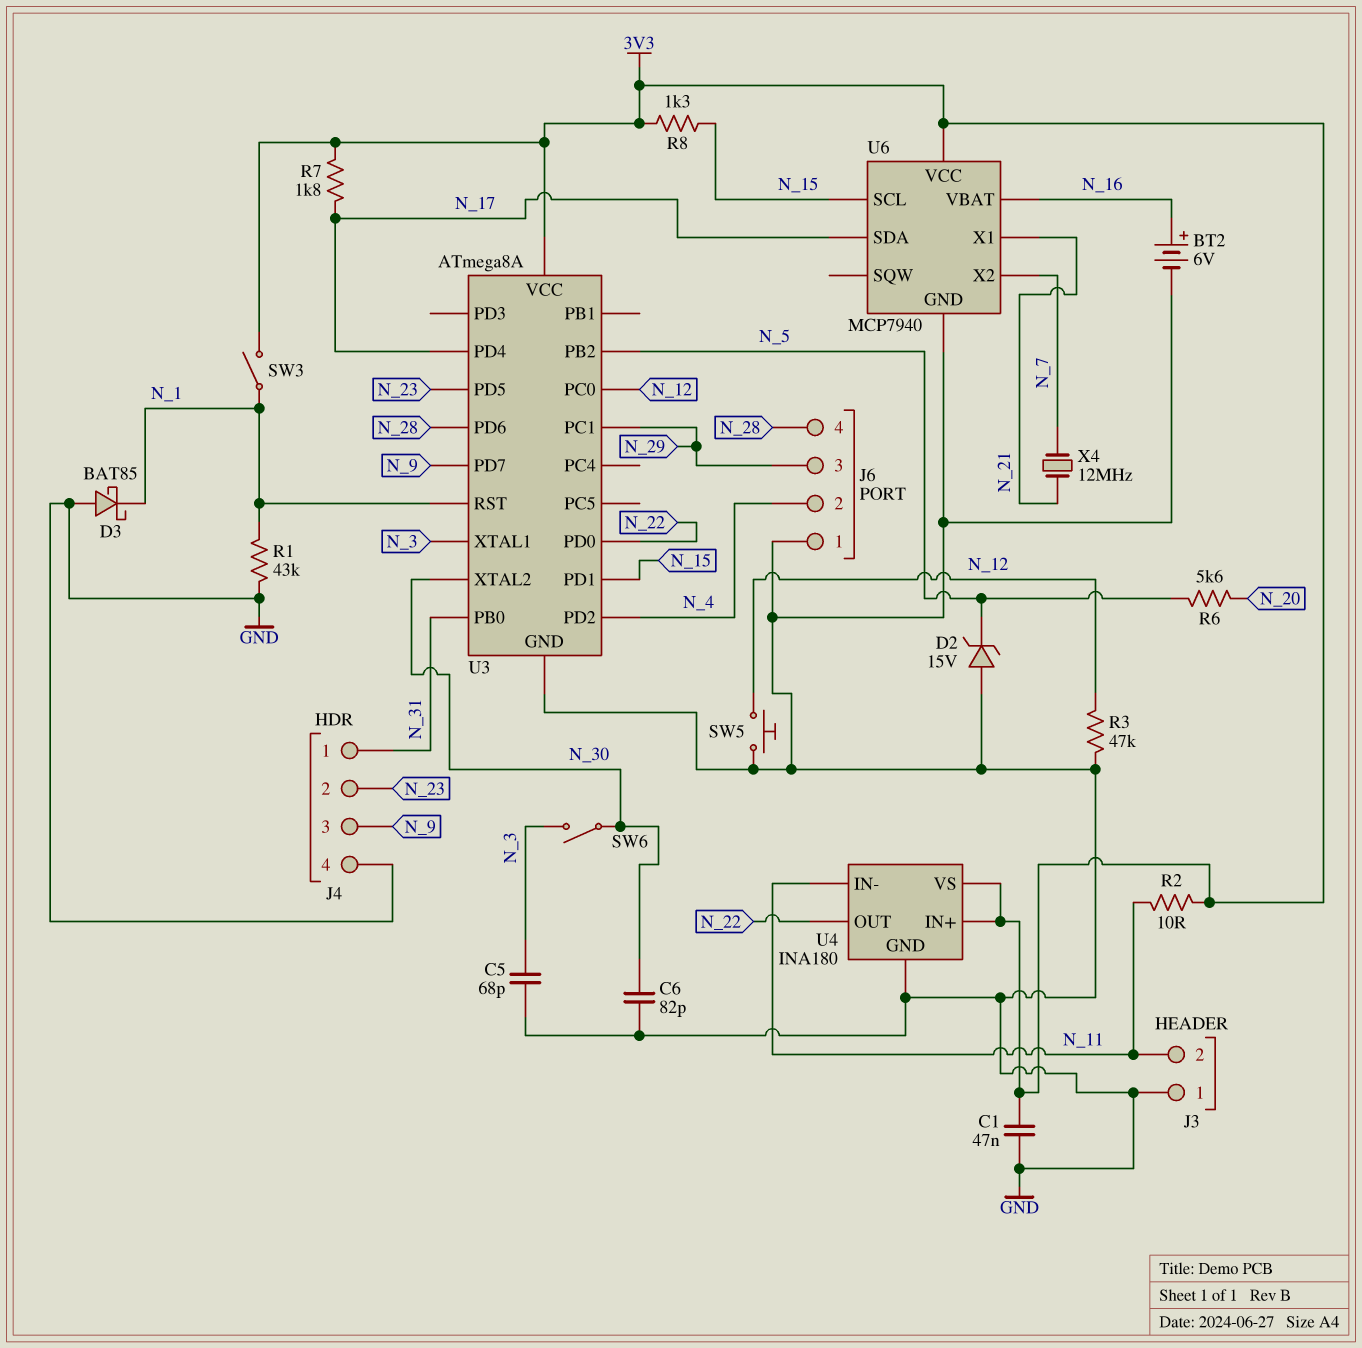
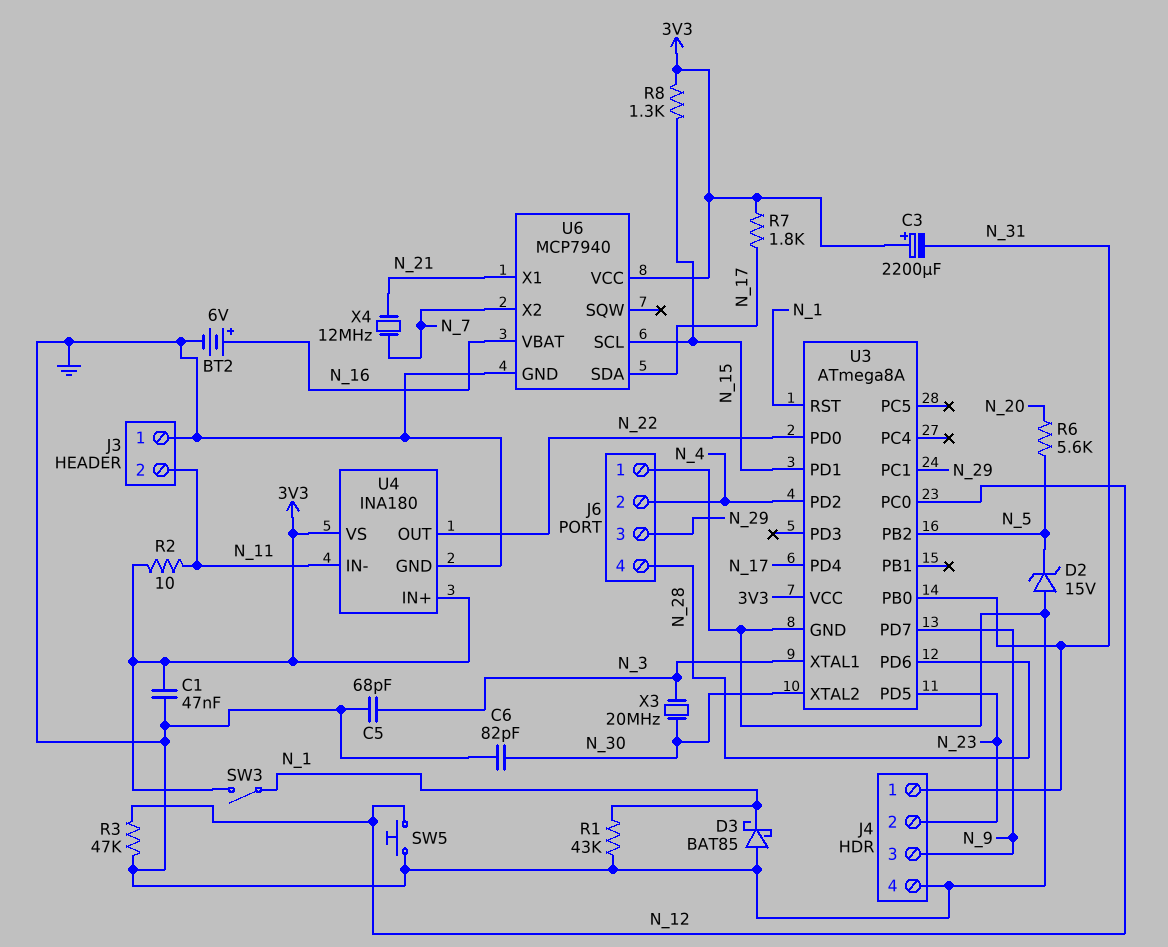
C3: none -> 2200uF (plus 3V3, minus N_31)
SW6: switch (N_3, N_30) -> none
X3: none -> 20MHz (N_3, N_30)

